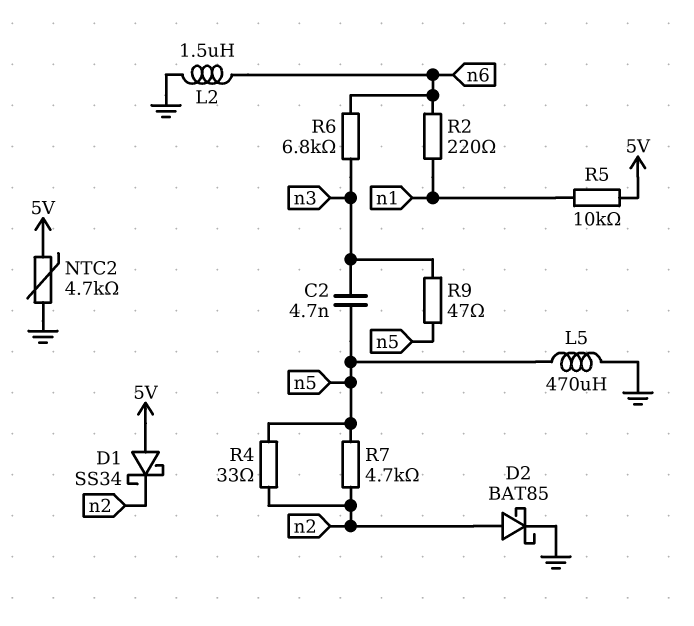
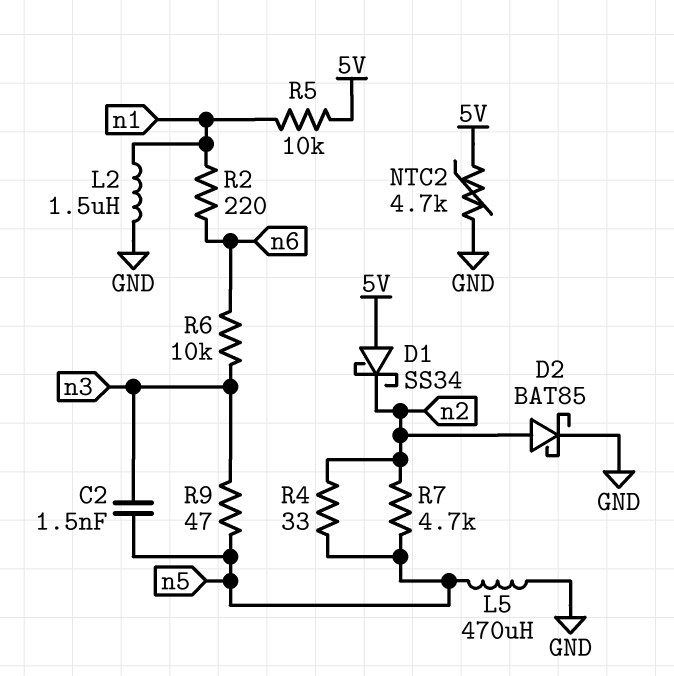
C2: 4.7nF (n3, n5) -> 1.5nF (n3, n5)
L2: 1.5uH (GND, n6) -> 1.5uH (GND, n1)
R6: 6.8k (n3, n6) -> 10k (n3, n6)

